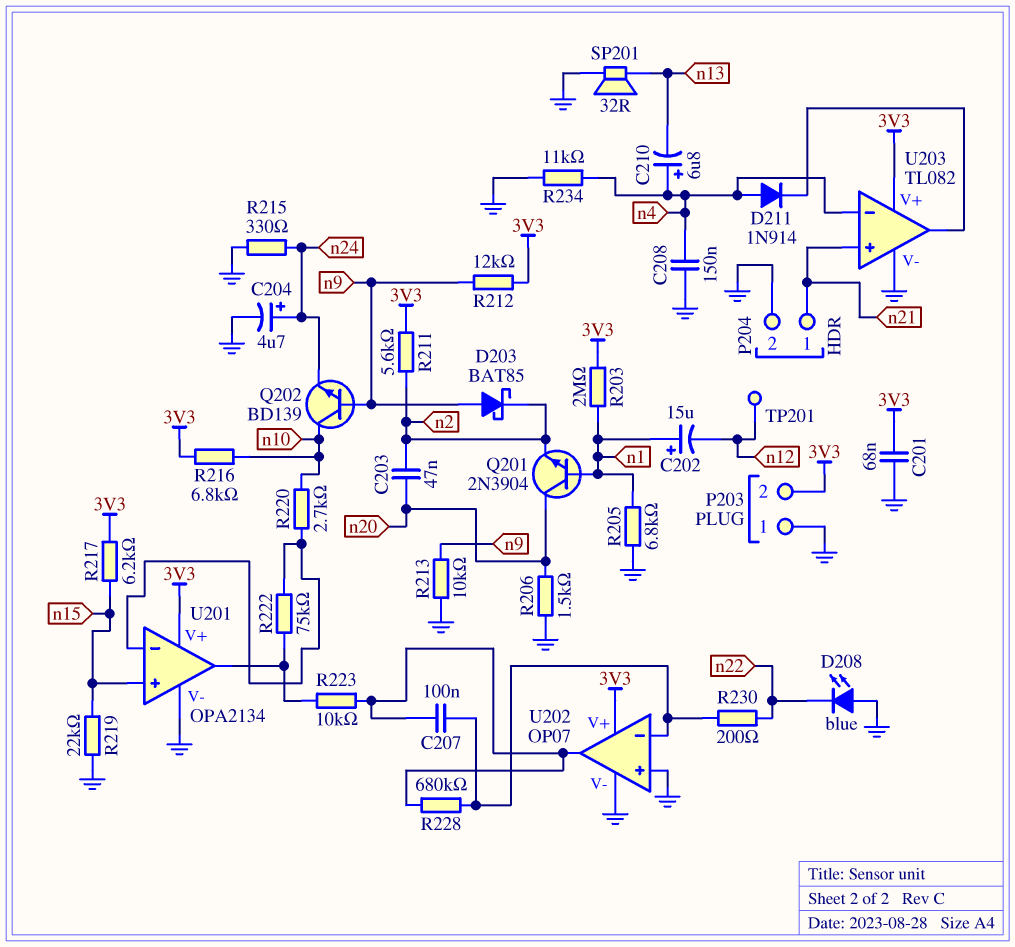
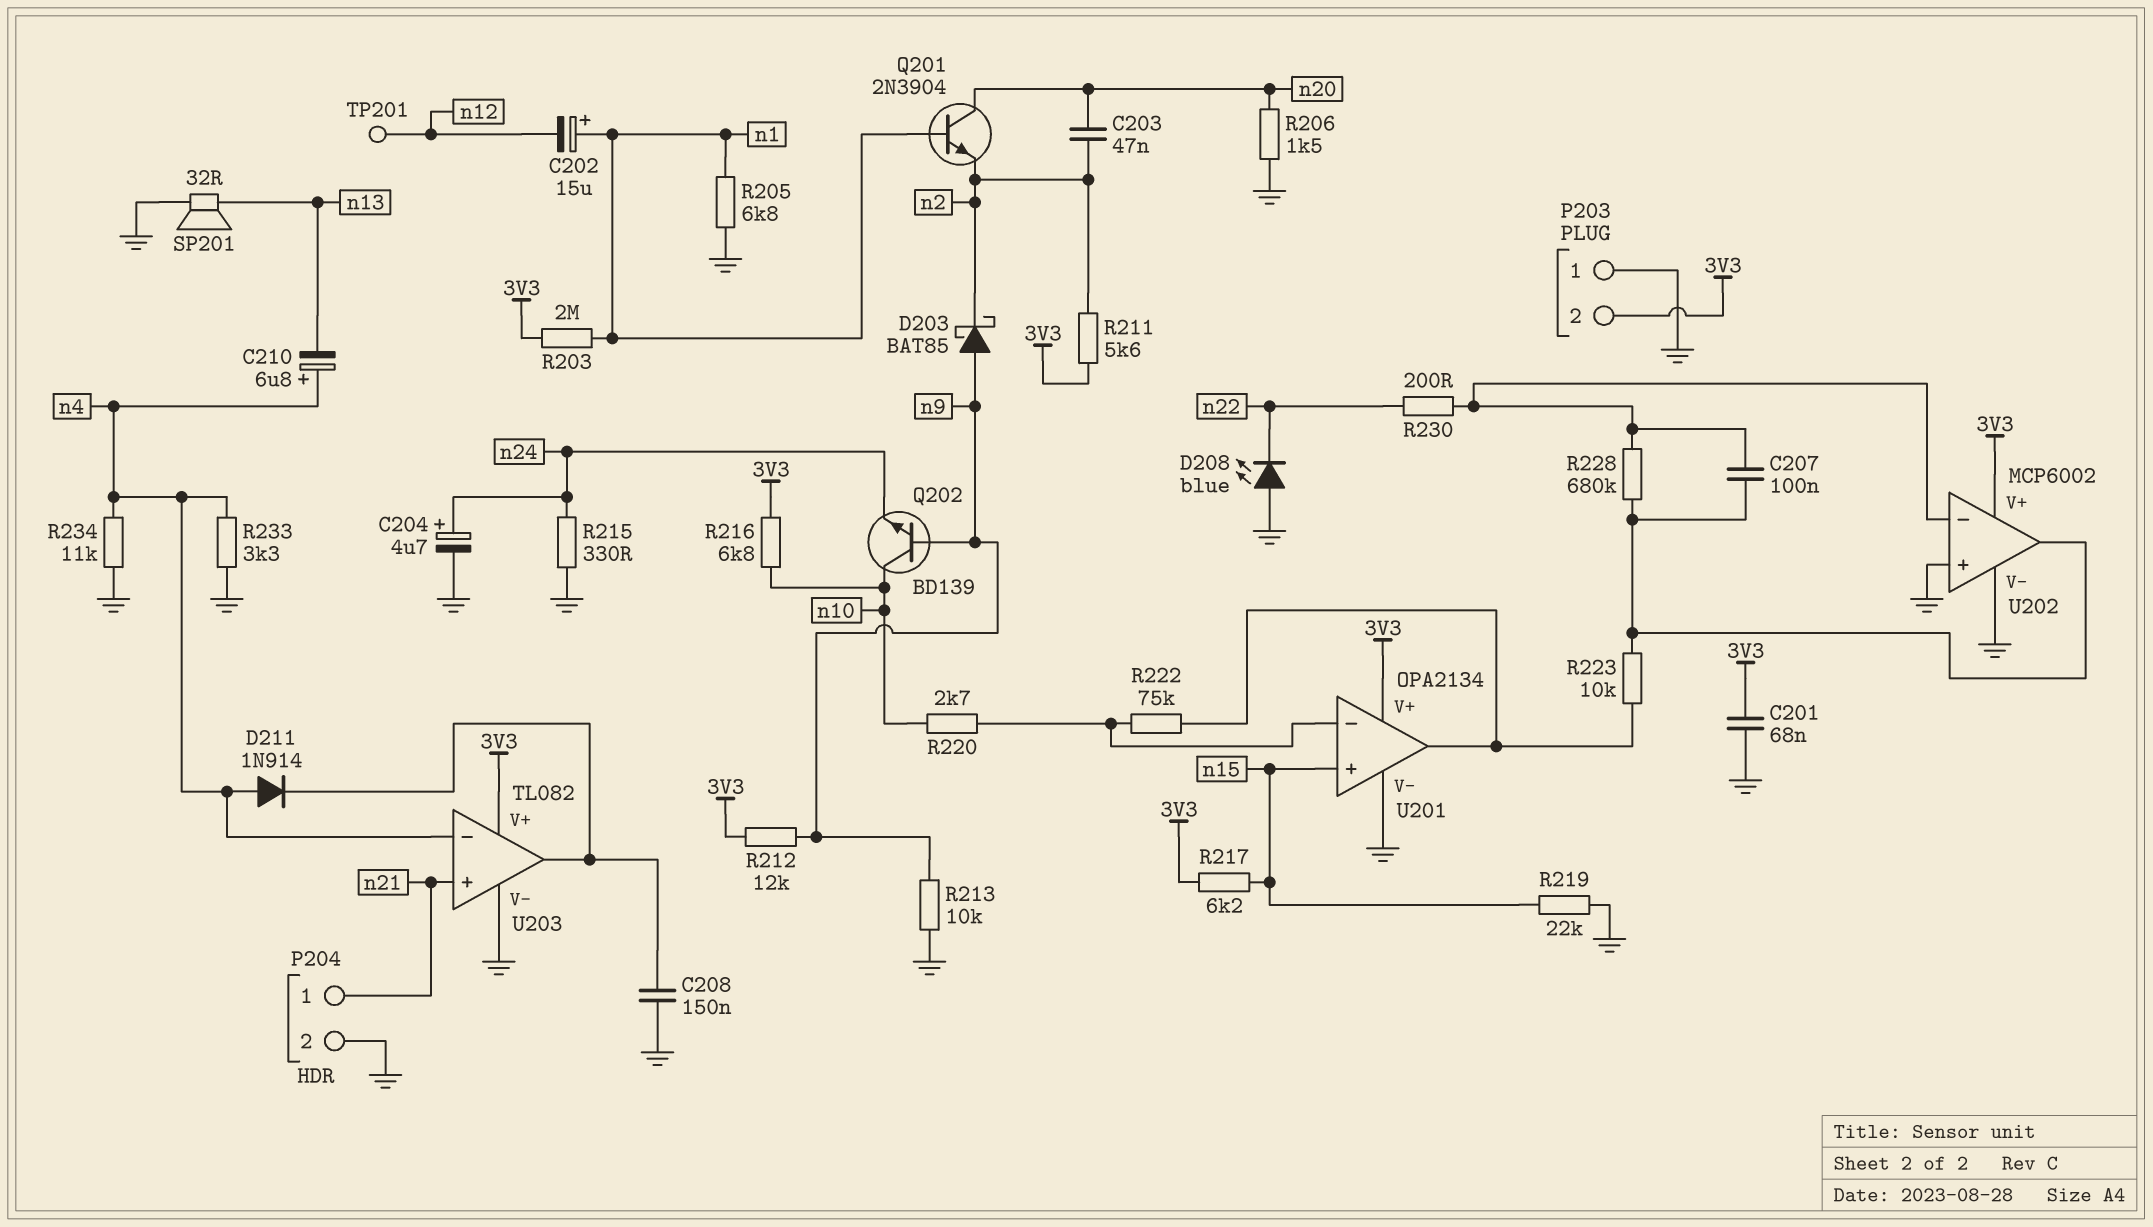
C208: 150nF (GND, n4) -> 150nF (GND, U203/out)
R233: none -> 3.3k (GND, n4)
U202: OP07 -> MCP6002

